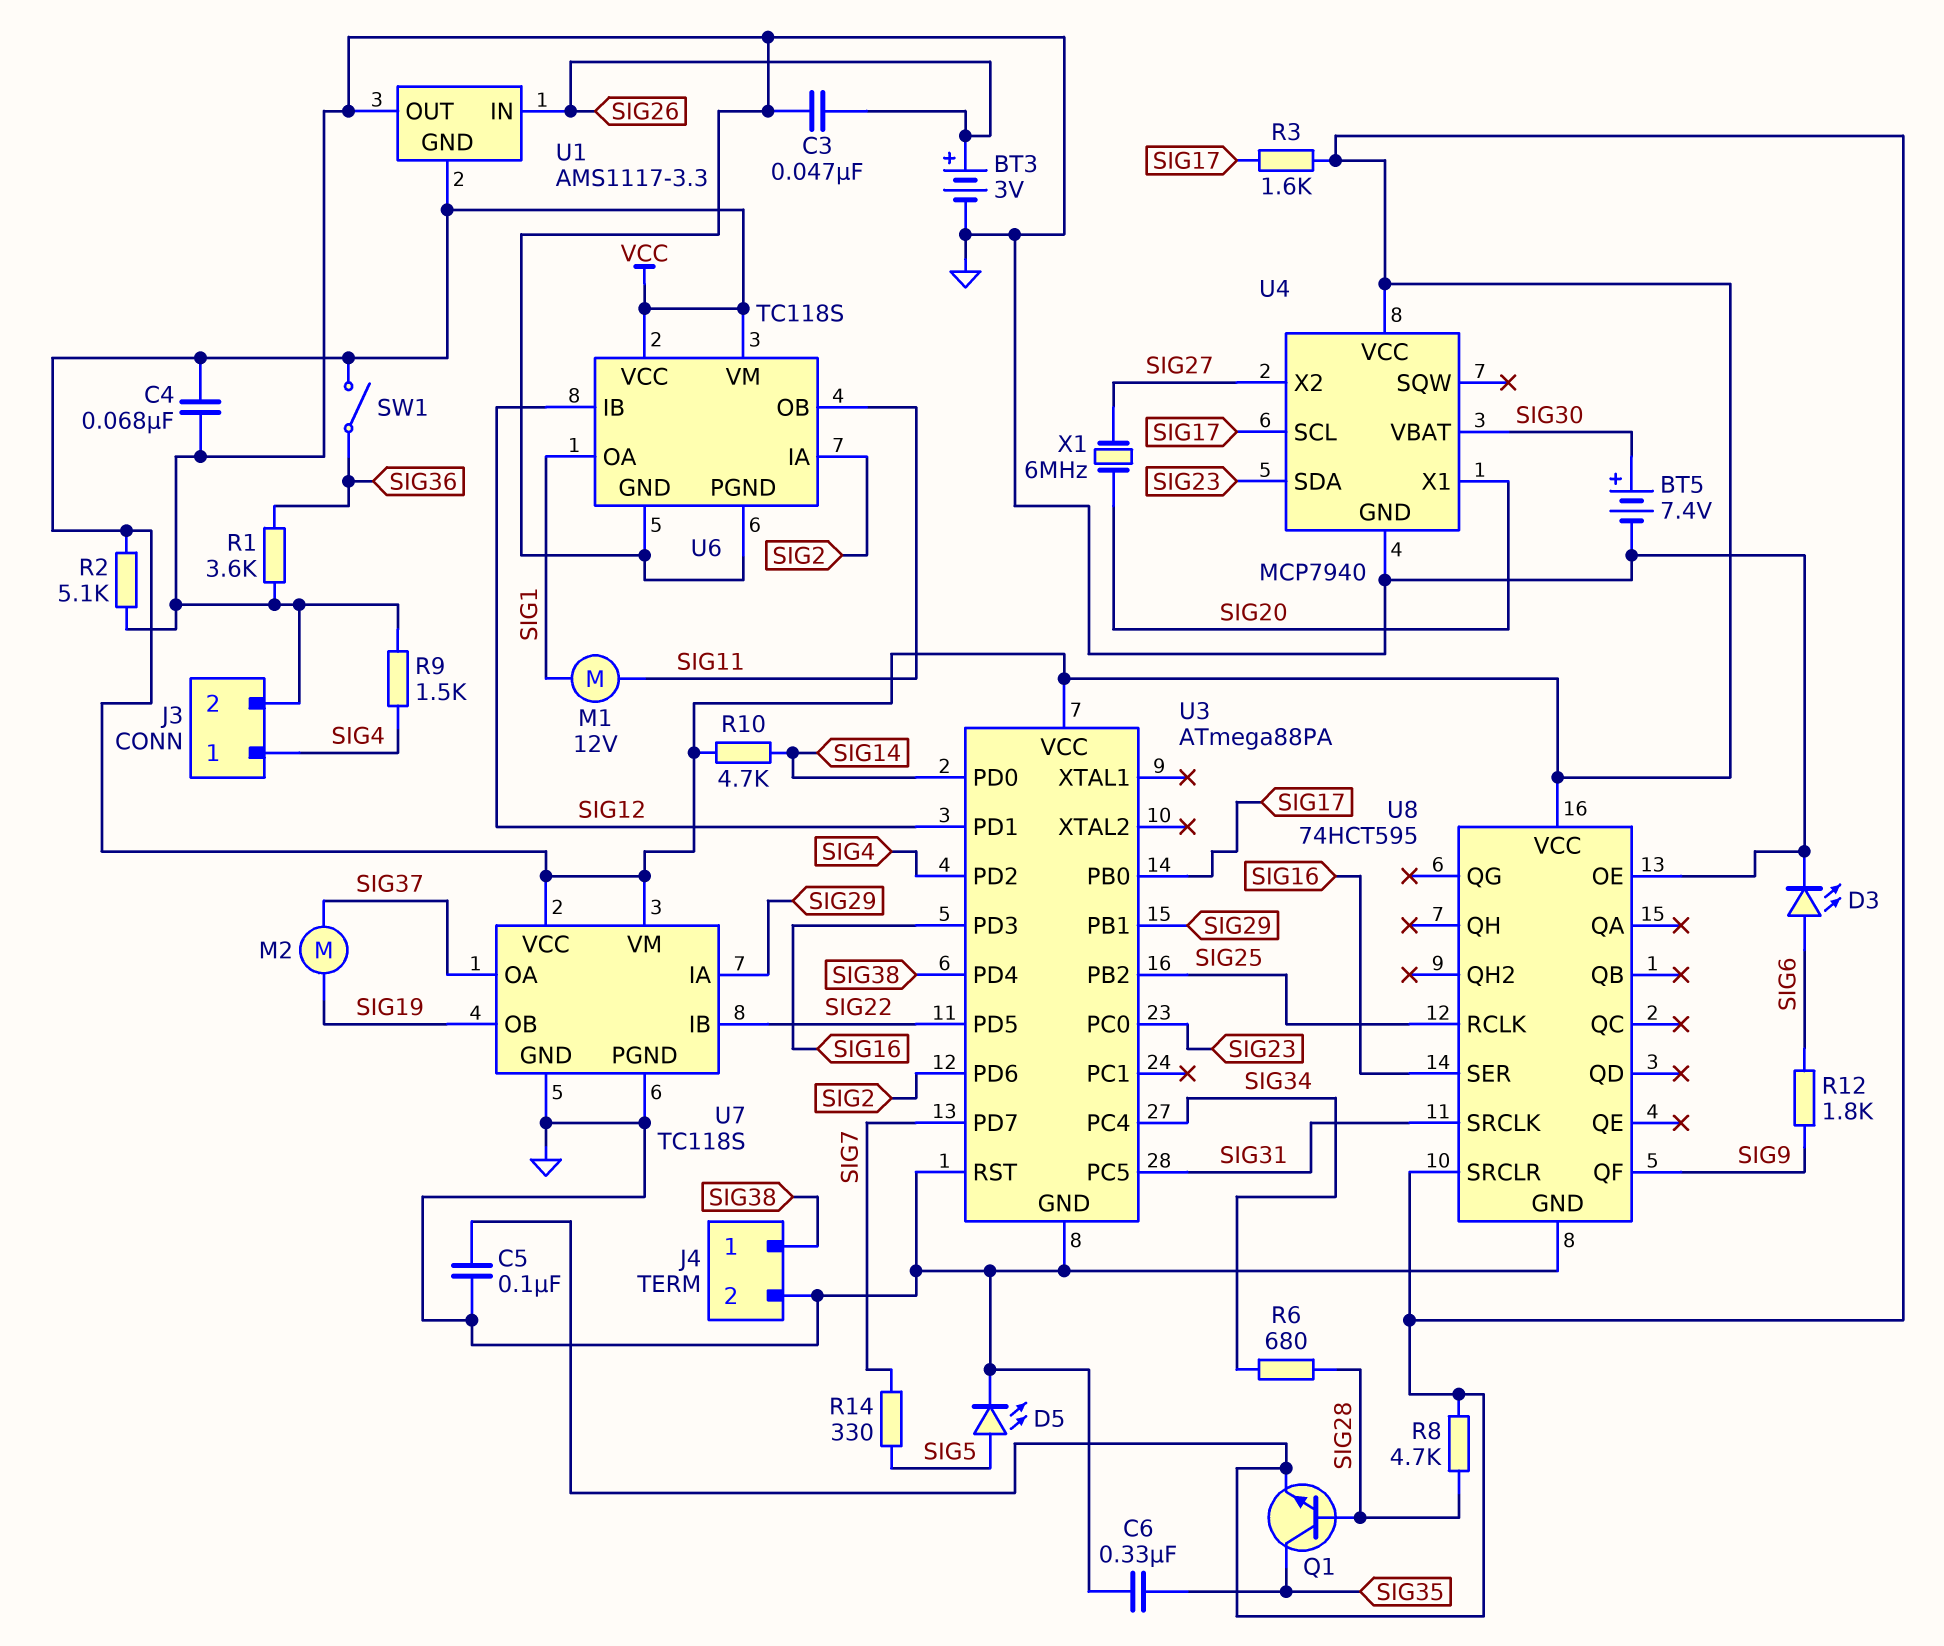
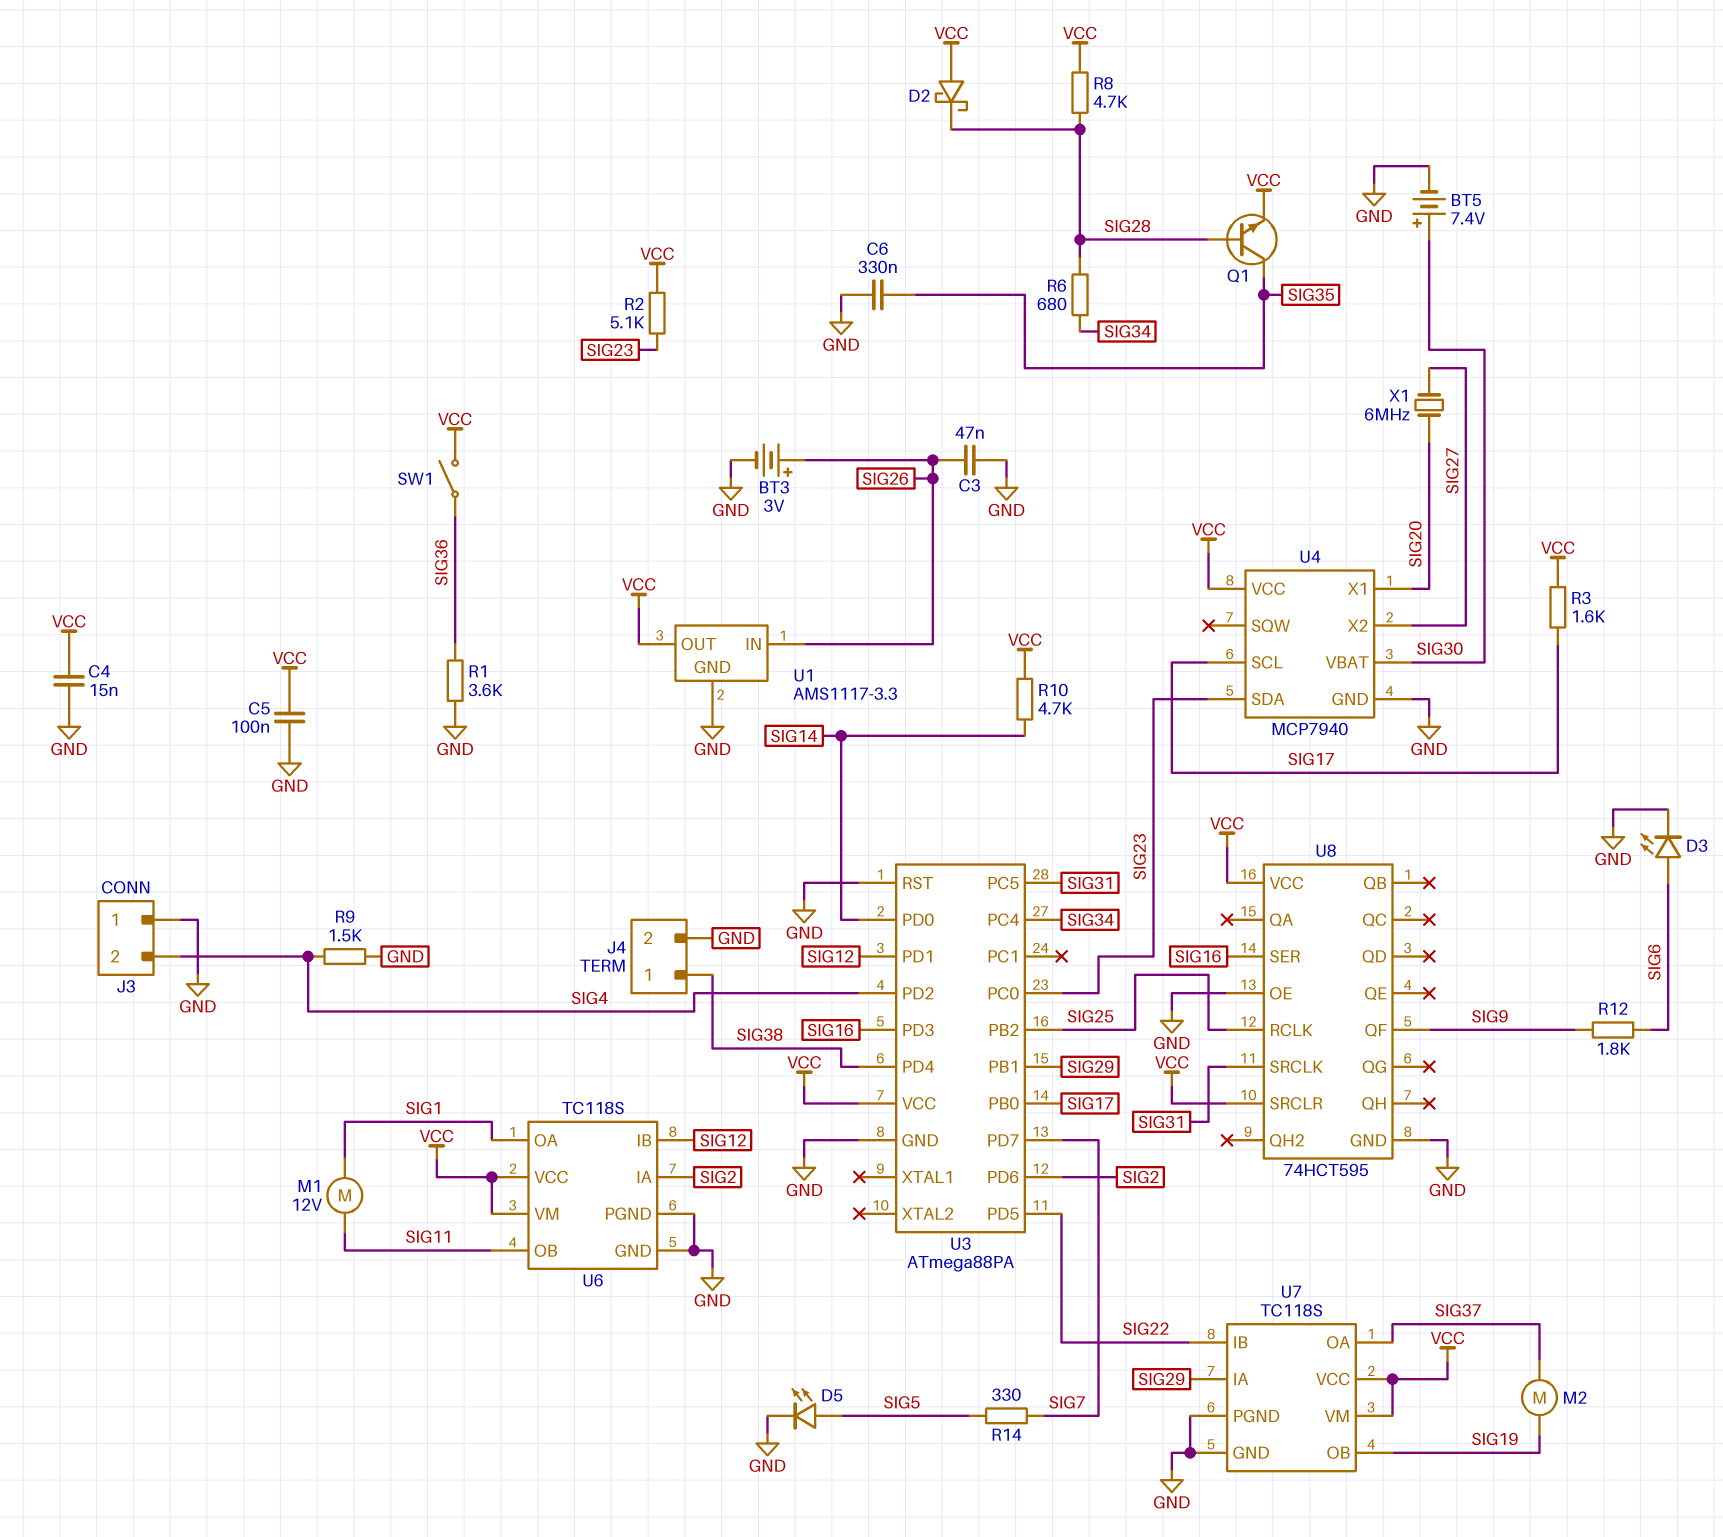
C4: 68nF (GND, VCC) -> 15nF (GND, VCC)
D2: none -> schottky (A VCC, K SIG28)
J3 pin 1: SIG4 -> GND
J3 pin 2: GND -> SIG4
R2: 5.1k (GND, VCC) -> 5.1k (SIG23, VCC)
U1 pin GND: VCC -> GND
U1 pin OUT: GND -> VCC

